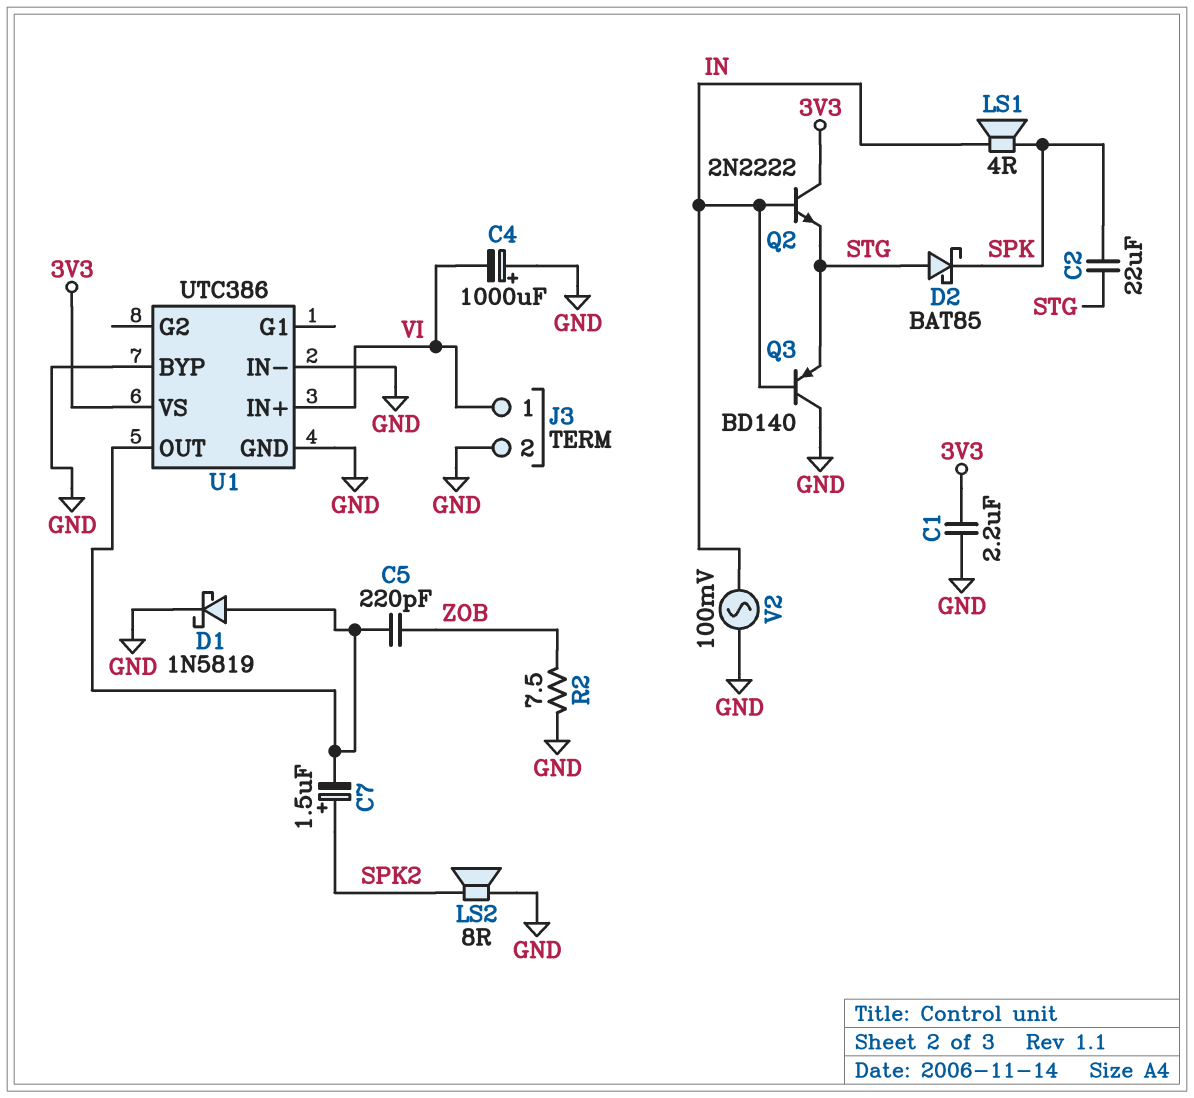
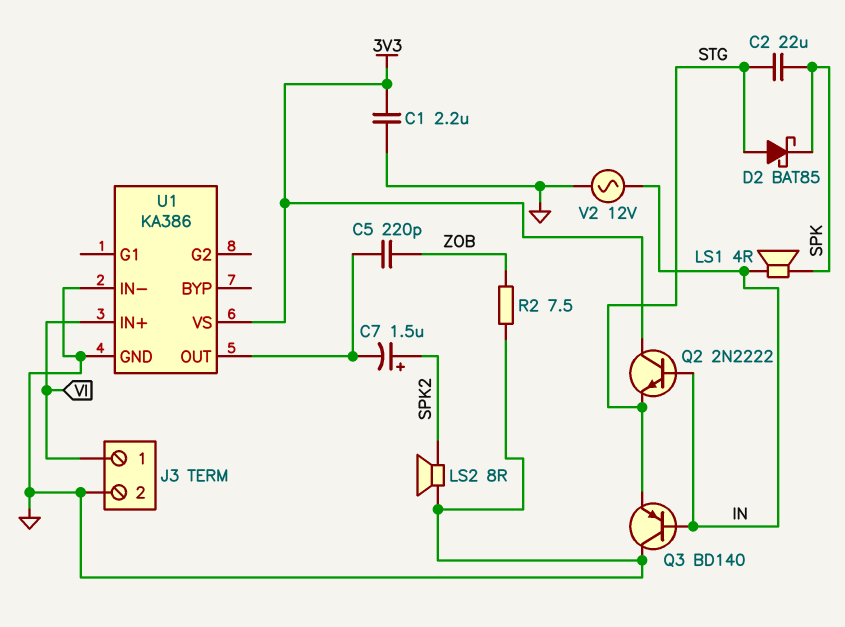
C4: 1000uF (plus GND, minus VI) -> none
D1: schottky 1N5819 (A U1/OUT, K GND) -> none
U1: UTC386 -> KA386
U1 pin BYP: GND -> none
V2: AC 100mV (GND, IN) -> AC 12V (GND, IN)

